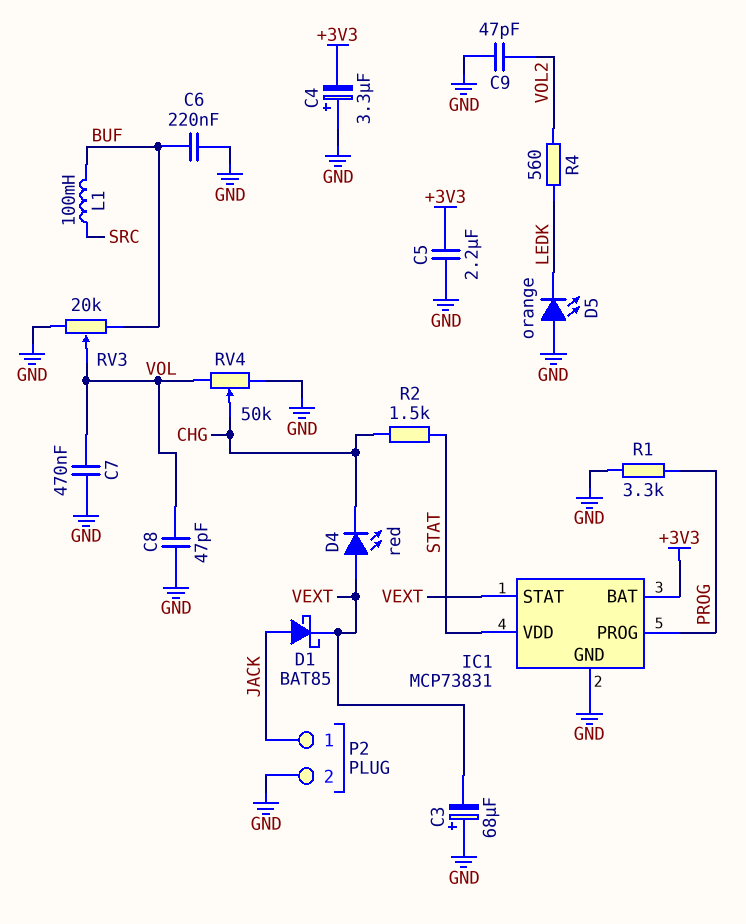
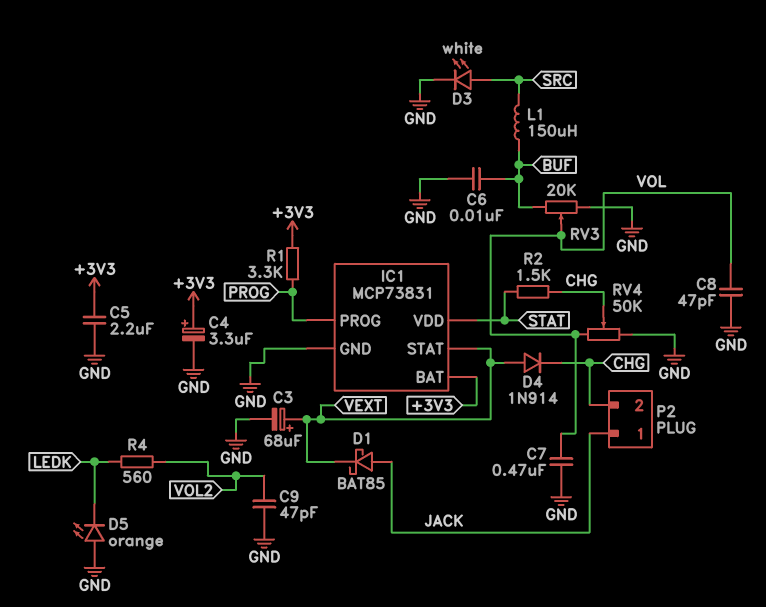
C3: 68uF (plus GND, minus VEXT) -> 68uF (plus VEXT, minus GND)
C4: 3.3uF (plus GND, minus +3V3) -> 3.3uF (plus +3V3, minus GND)
C6: 220nF (BUF, GND) -> 10nF (BUF, GND)
D3: none -> LED white (A SRC, K GND)
D4: LED red (A VEXT, K CHG) -> diode 1N914 (A VEXT, K CHG)
L1: 100mH (BUF, SRC) -> 150uH (BUF, SRC)
P2 pin 2: GND -> CHG
R1: 3.3k (GND, PROG) -> 3.3k (+3V3, PROG)

